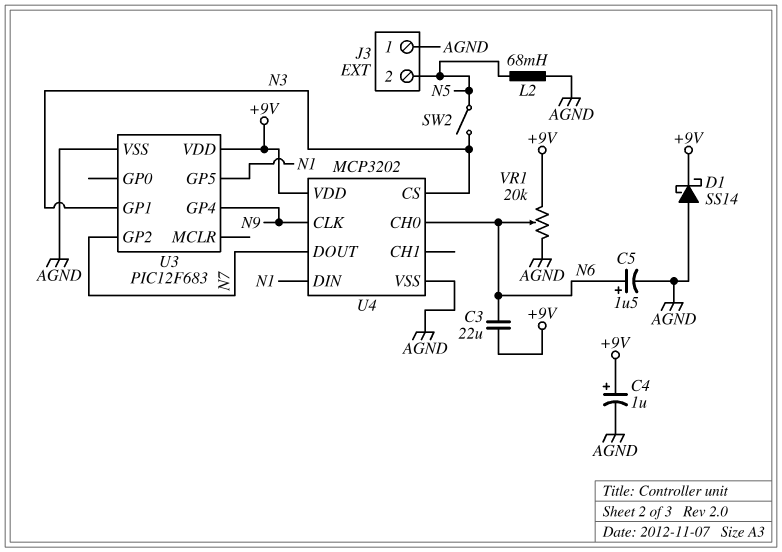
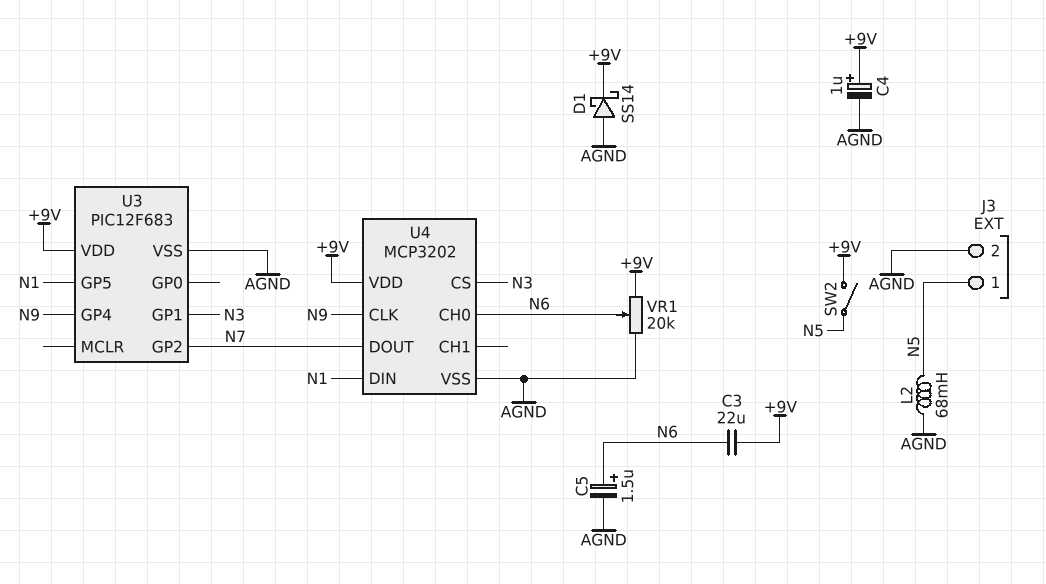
J3 pin 1: AGND -> N5
J3 pin 2: N5 -> AGND
SW2: switch (N3, N5) -> switch (+9V, N5)

